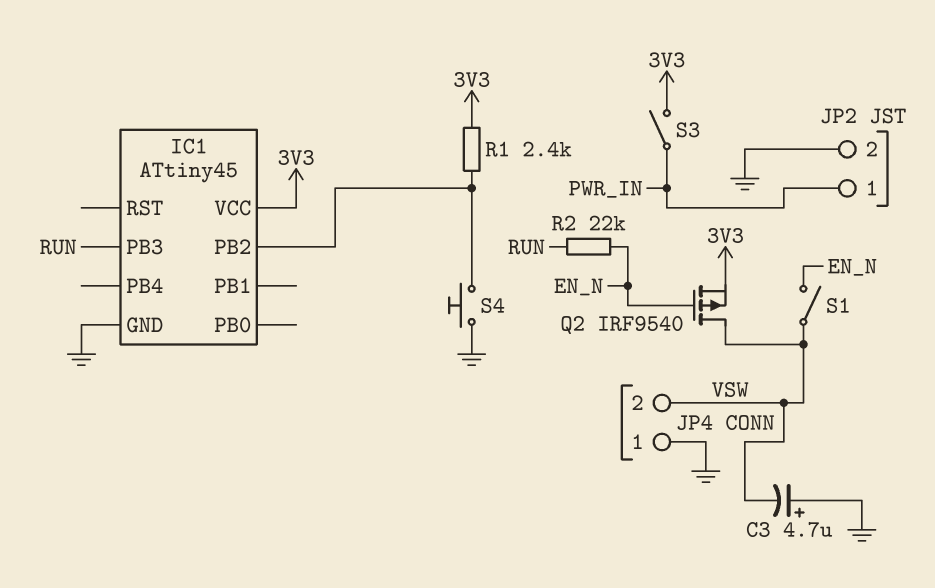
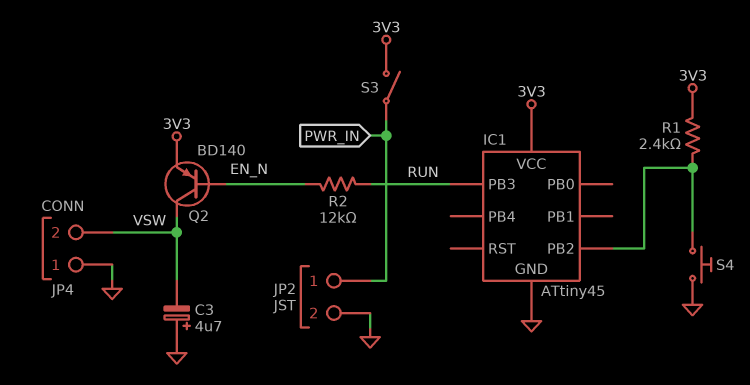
Q2: PMOS IRF9540 (G EN_N, D VSW, S 3V3) -> PNP BD140 (B EN_N, C VSW, E 3V3)
R2: 22k (EN_N, RUN) -> 12k (EN_N, RUN)
S1: switch (EN_N, VSW) -> none

